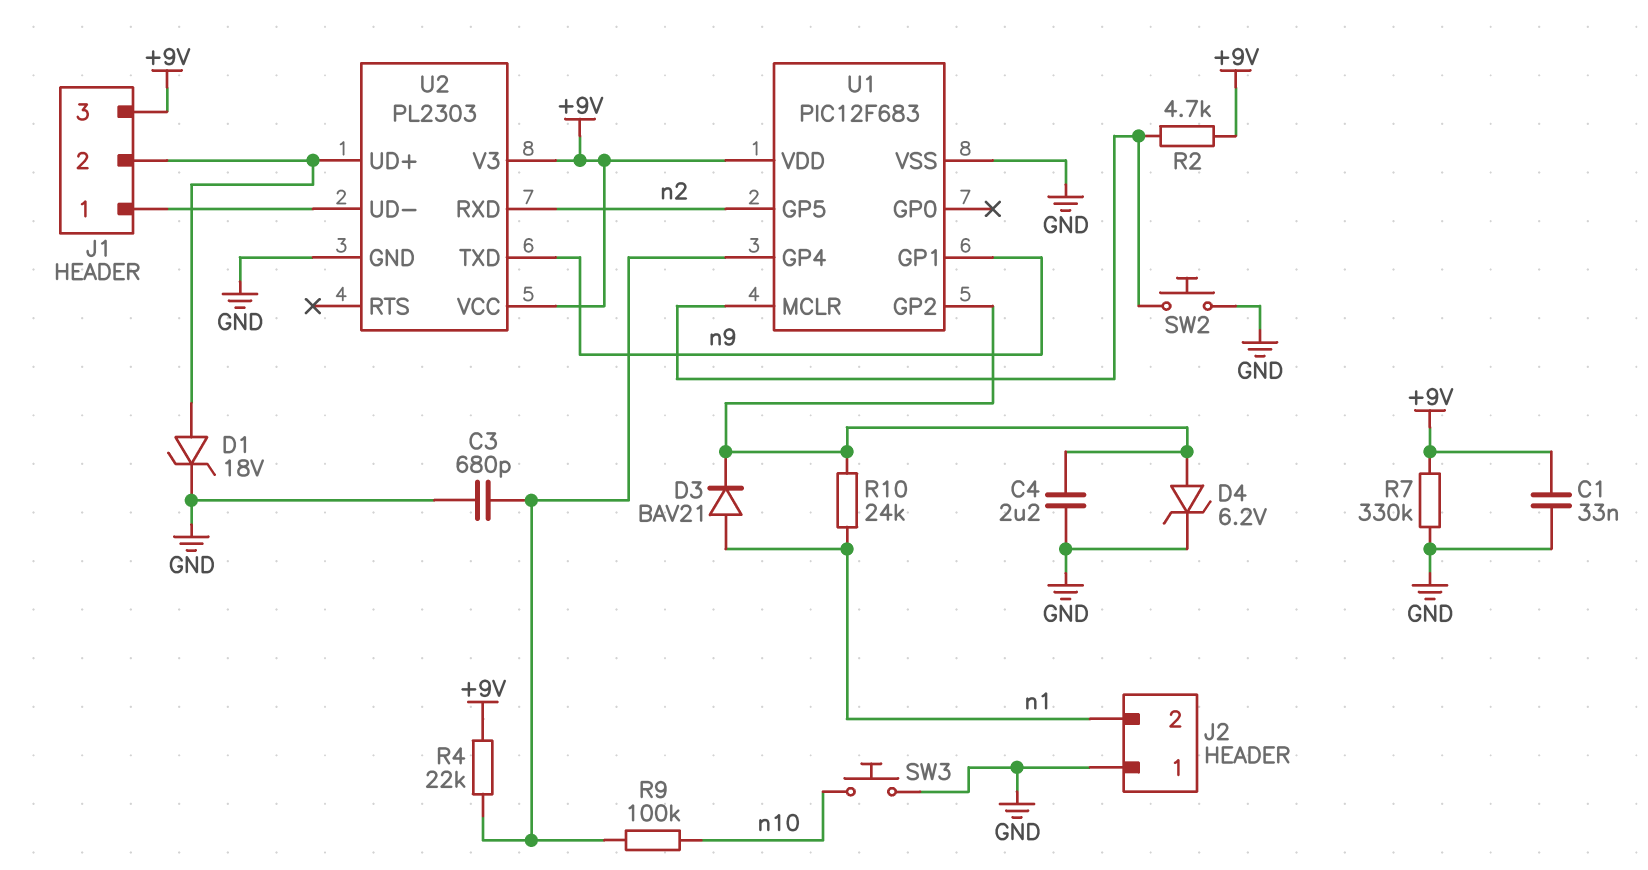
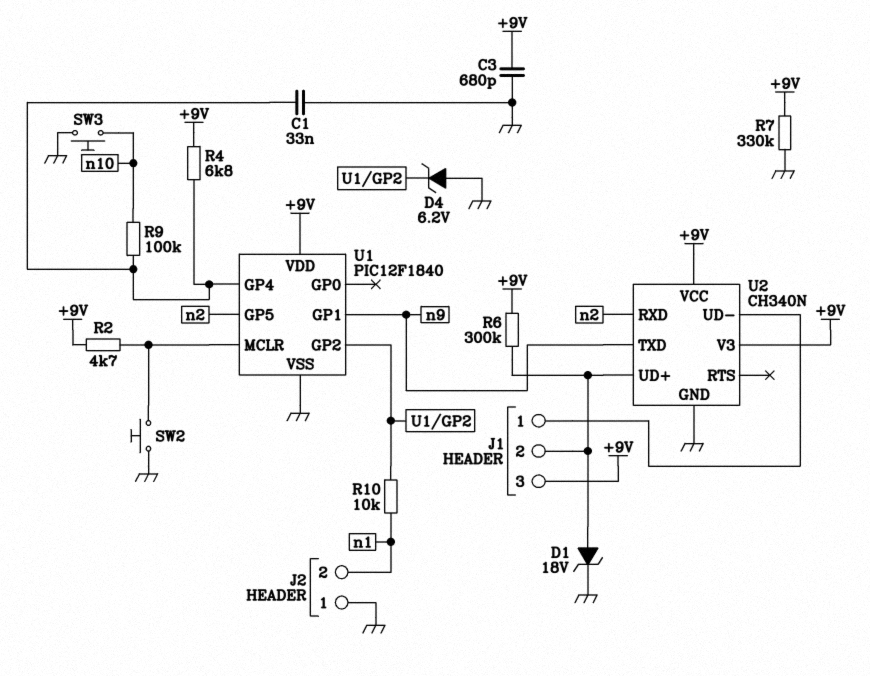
C1: 33nF (+9V, GND) -> 33nF (GND, U1/GP4)
C3: 680pF (GND, U1/GP4) -> 680pF (+9V, GND)
C4: 2.2uF (GND, U1/GP2) -> none
D3: diode BAV21 (A n1, K U1/GP2) -> none
D4: zener 6.2V (A U1/GP2, K GND) -> zener 6.2V (A GND, K U1/GP2)
R4: 22k (+9V, U1/GP4) -> 6.8k (+9V, U1/GP4)
R6: none -> 300k (+9V, J1/2)
R10: 24k (U1/GP2, n1) -> 10k (U1/GP2, n1)
U1: PIC12F683 -> PIC12F1840
U2: PL2303 -> CH340N

